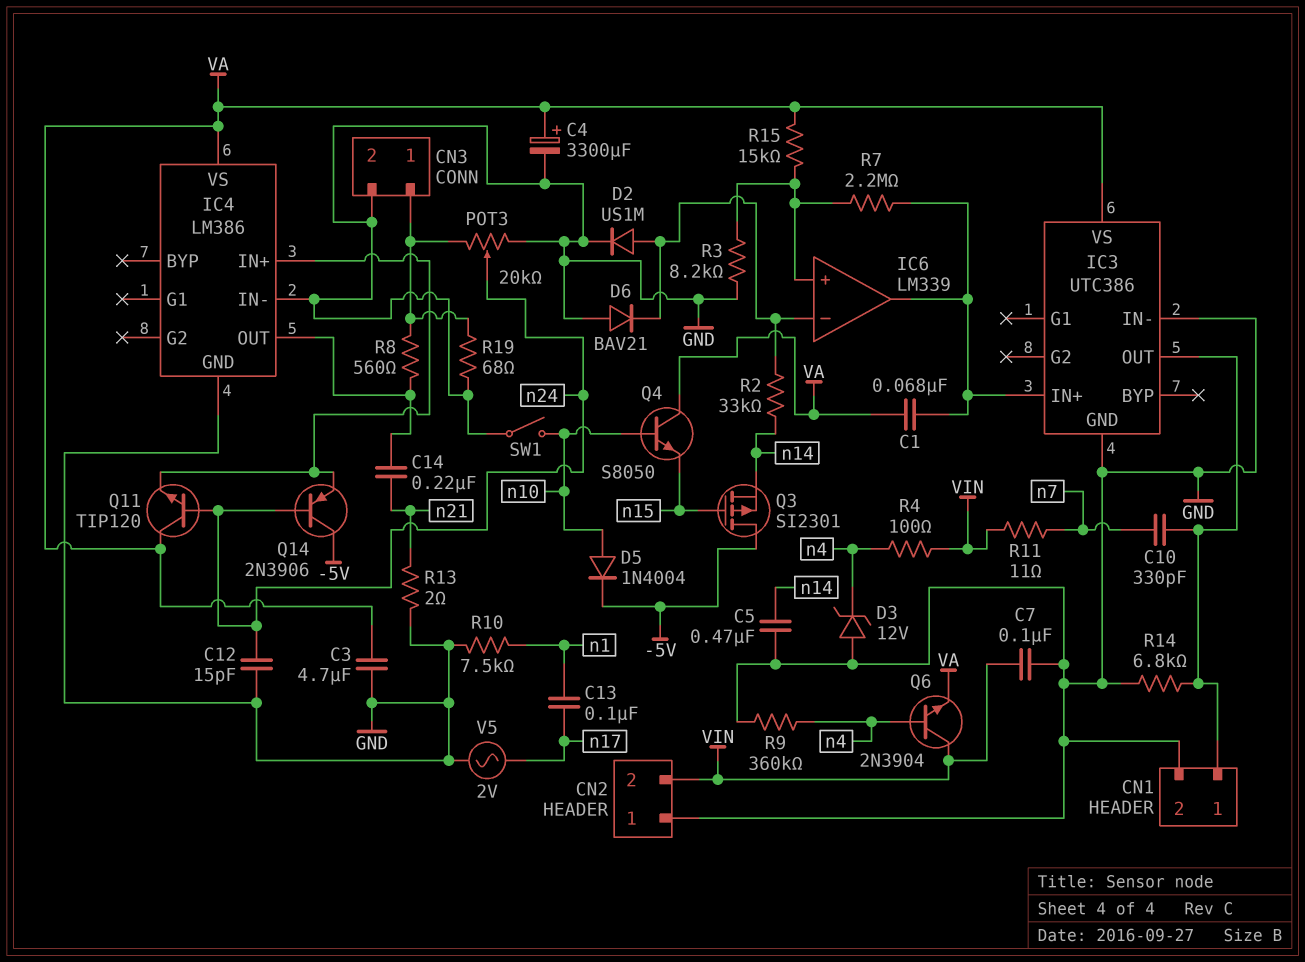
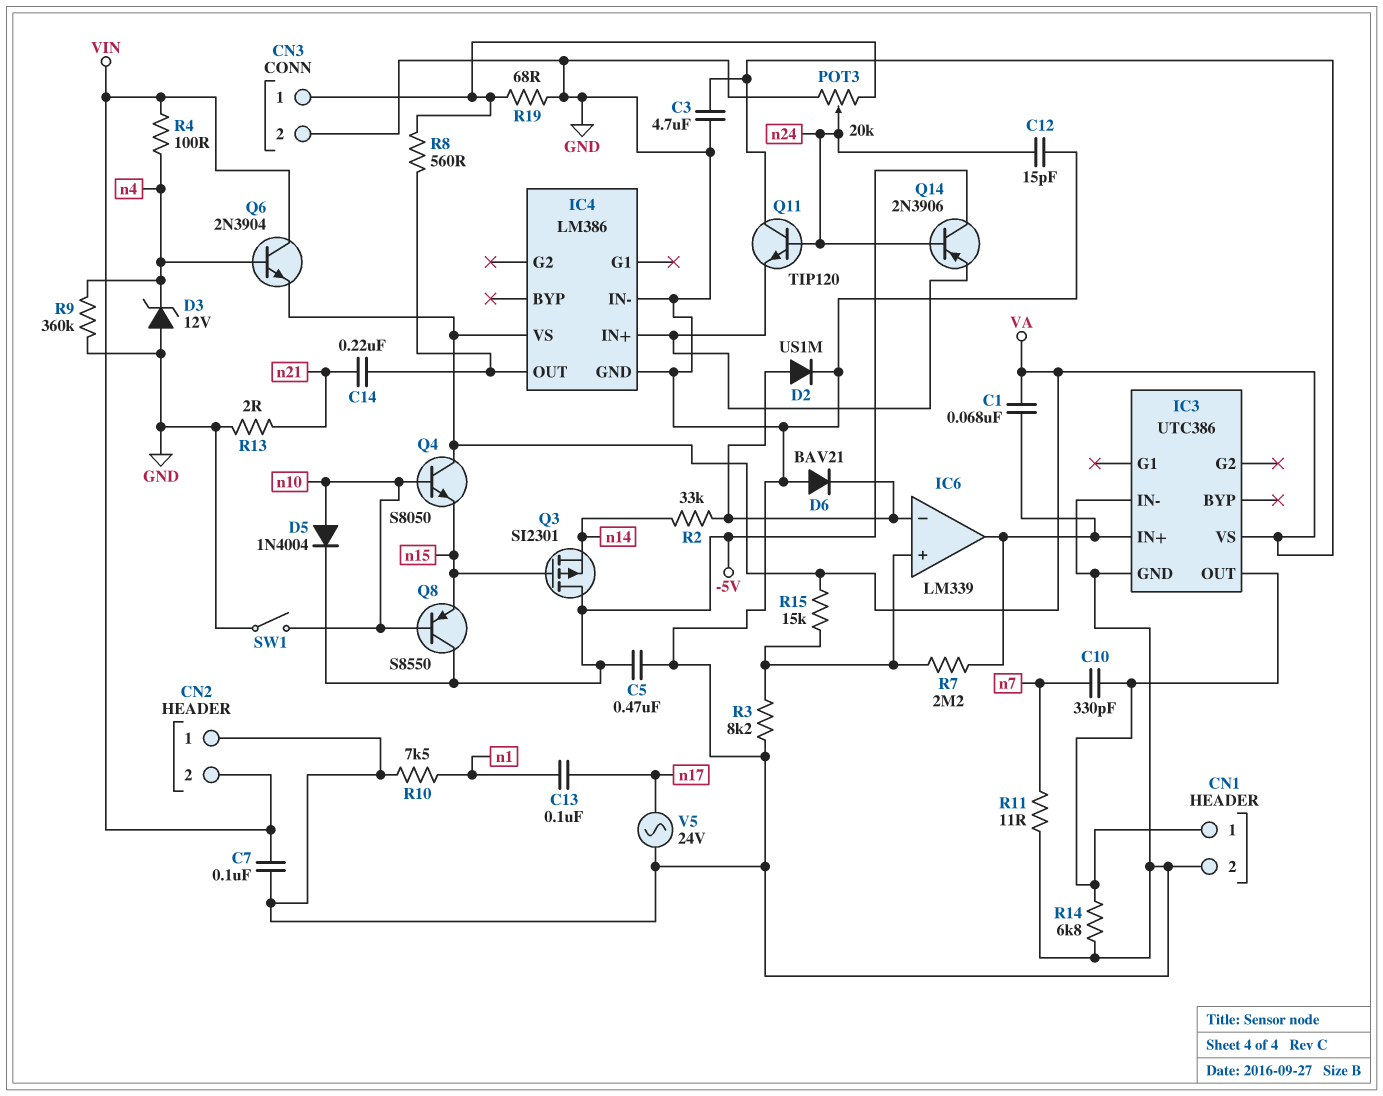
C4: 3300uF (plus VA, minus GND) -> none
C5: 470nF (GND, n14) -> 470nF (-5V, GND)
Q8: none -> PNP S8550 (B n10, C -5V, E n15)
R11: 11 (VIN, n7) -> 11 (GND, n7)
V5: AC 2V (GND, n17) -> AC 24V (GND, n17)

